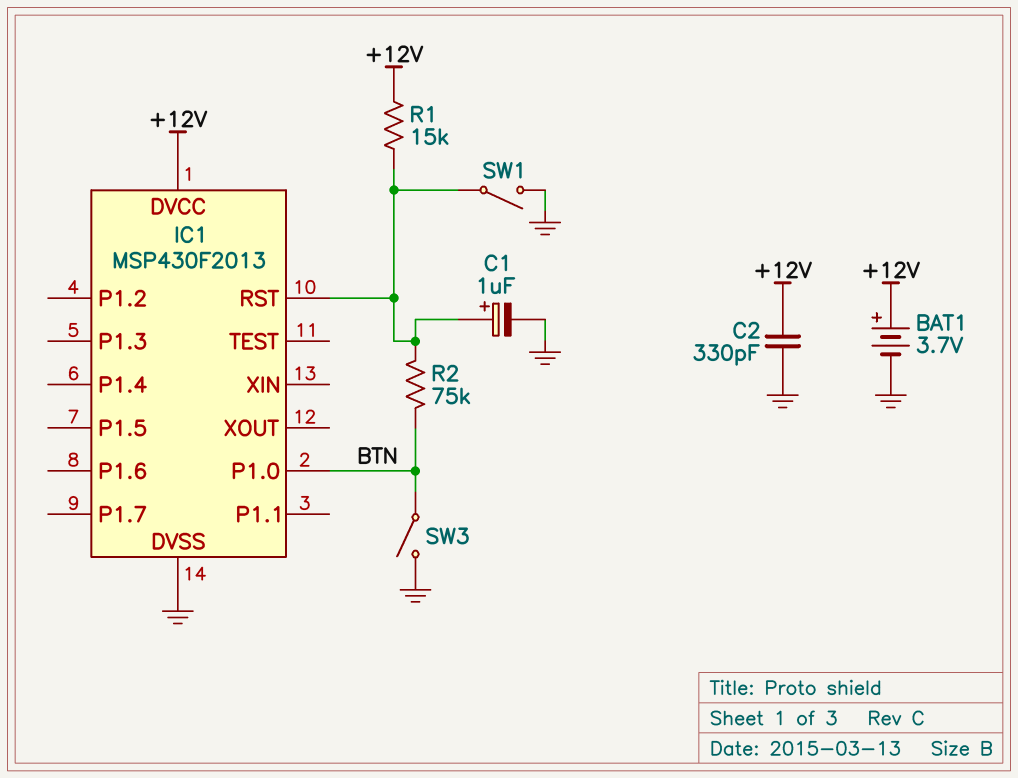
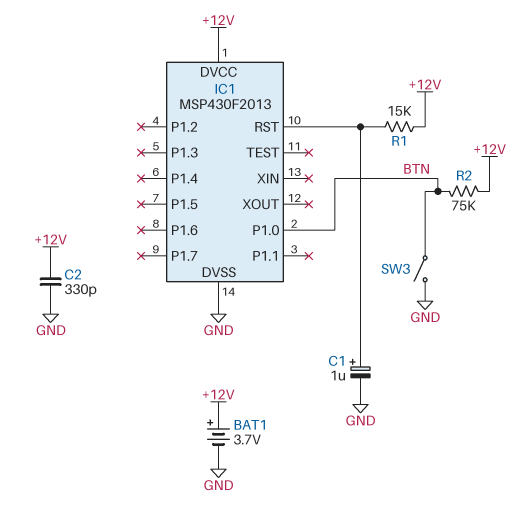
R2: 75k (BTN, IC1/RST) -> 75k (+12V, BTN)
SW1: switch (GND, IC1/RST) -> none

